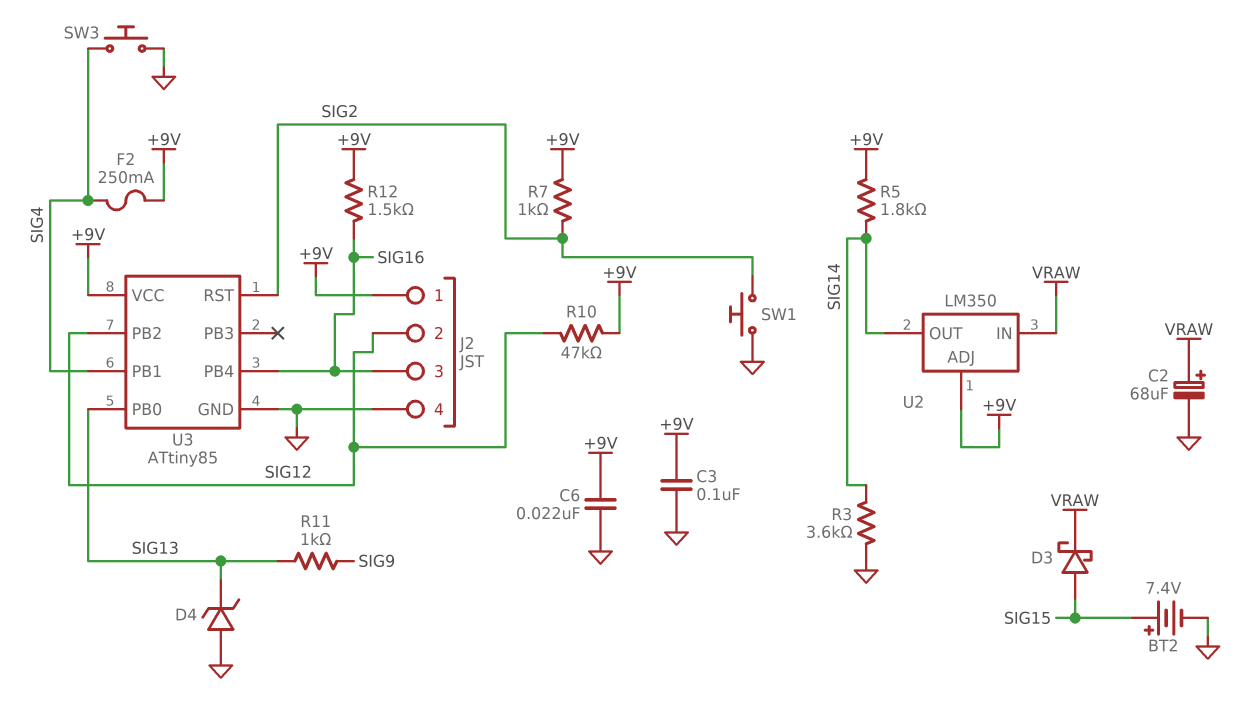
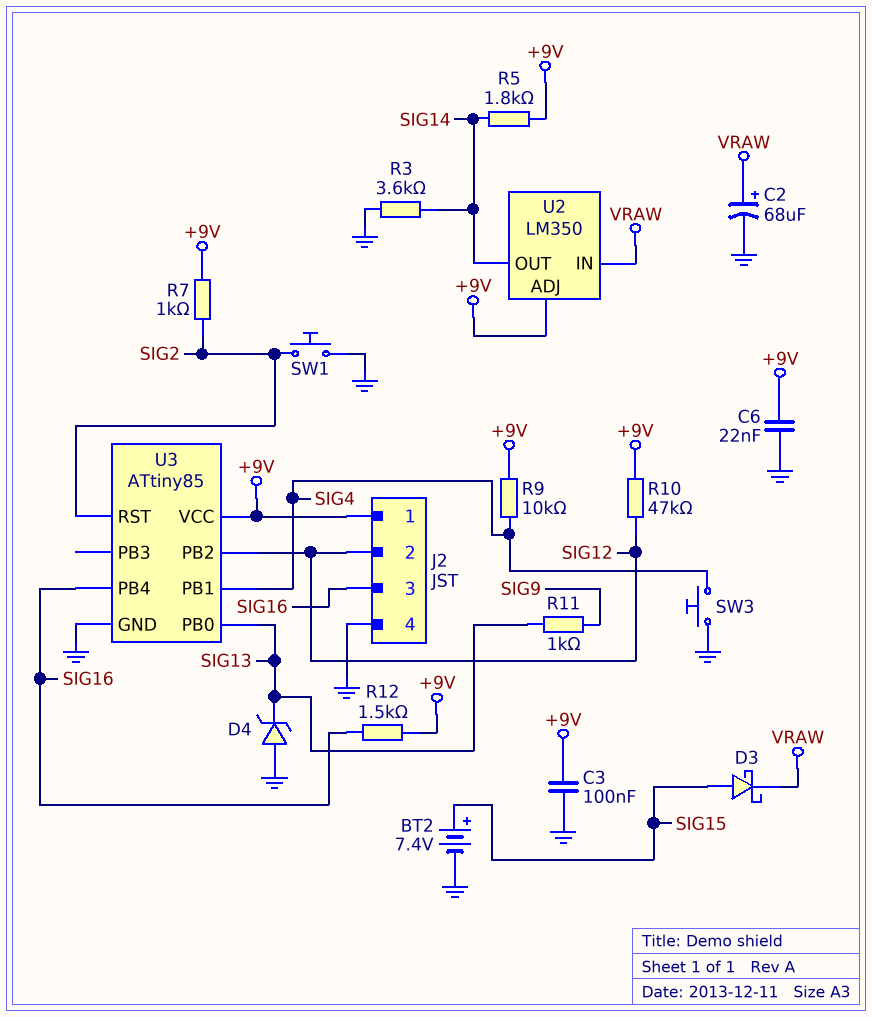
F2: 250mA (+9V, SIG4) -> none
R9: none -> 10k (+9V, SIG4)

